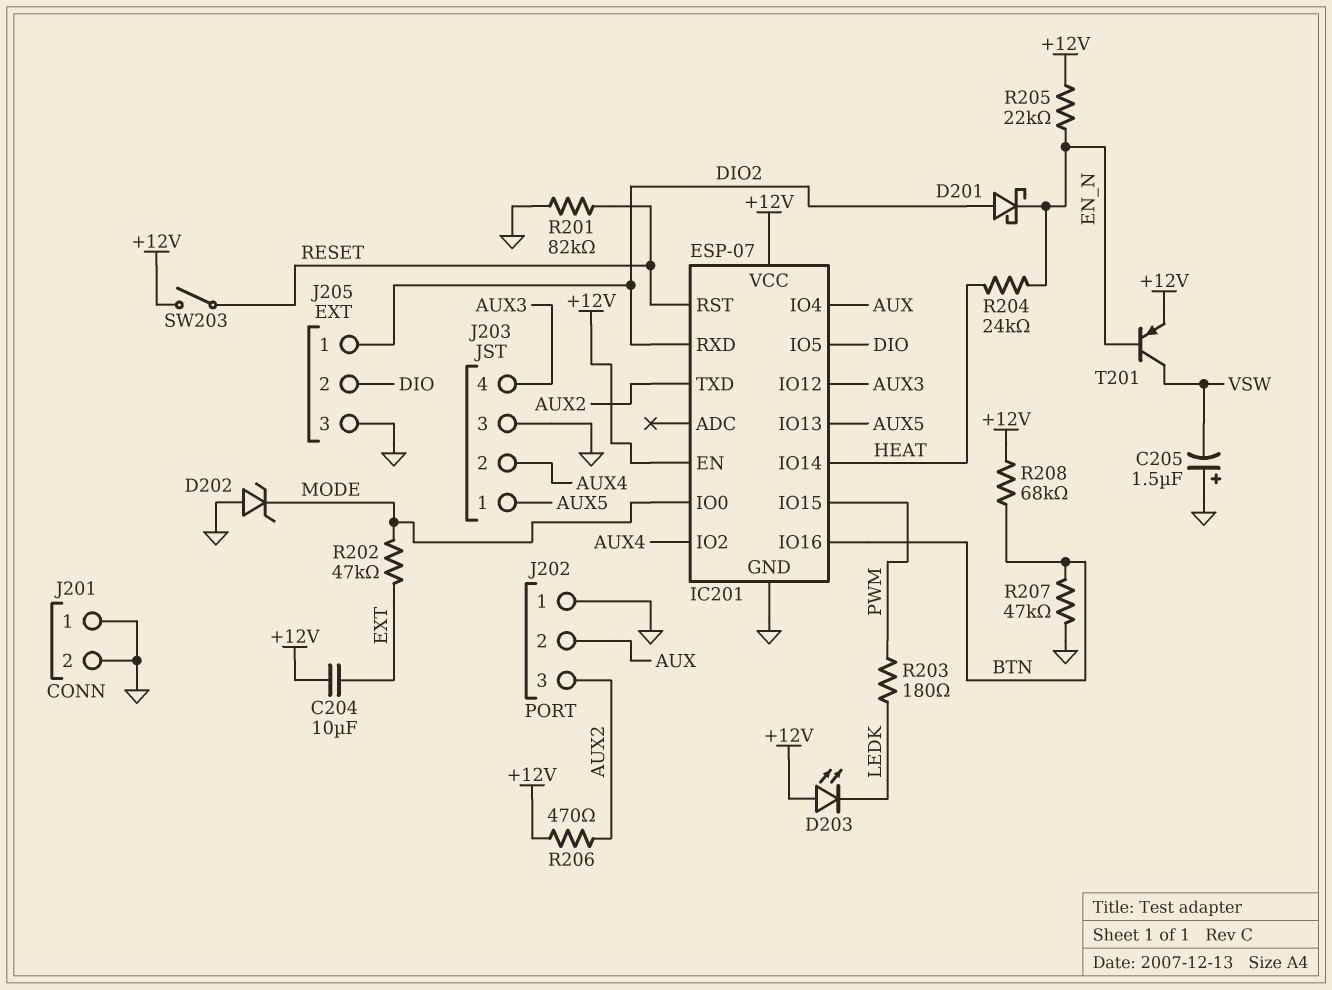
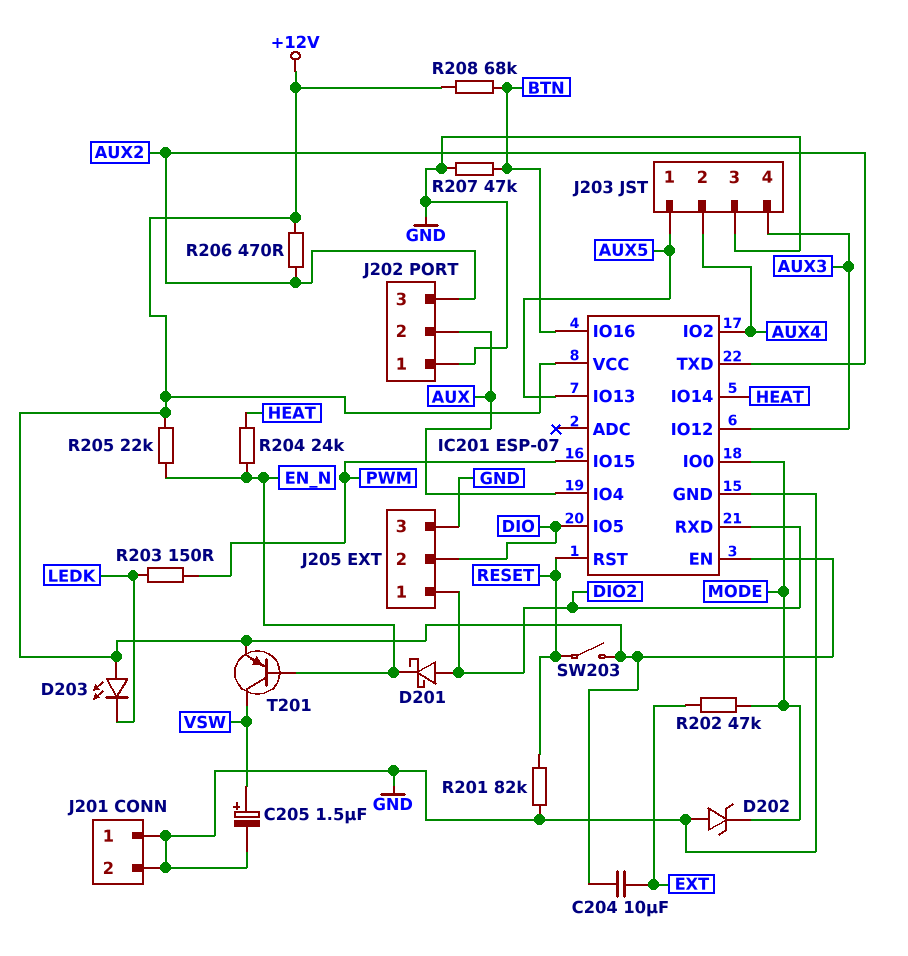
C205: 1.5uF (plus GND, minus VSW) -> 1.5uF (plus VSW, minus GND)
R203: 180 (LEDK, PWM) -> 150 (LEDK, PWM)

